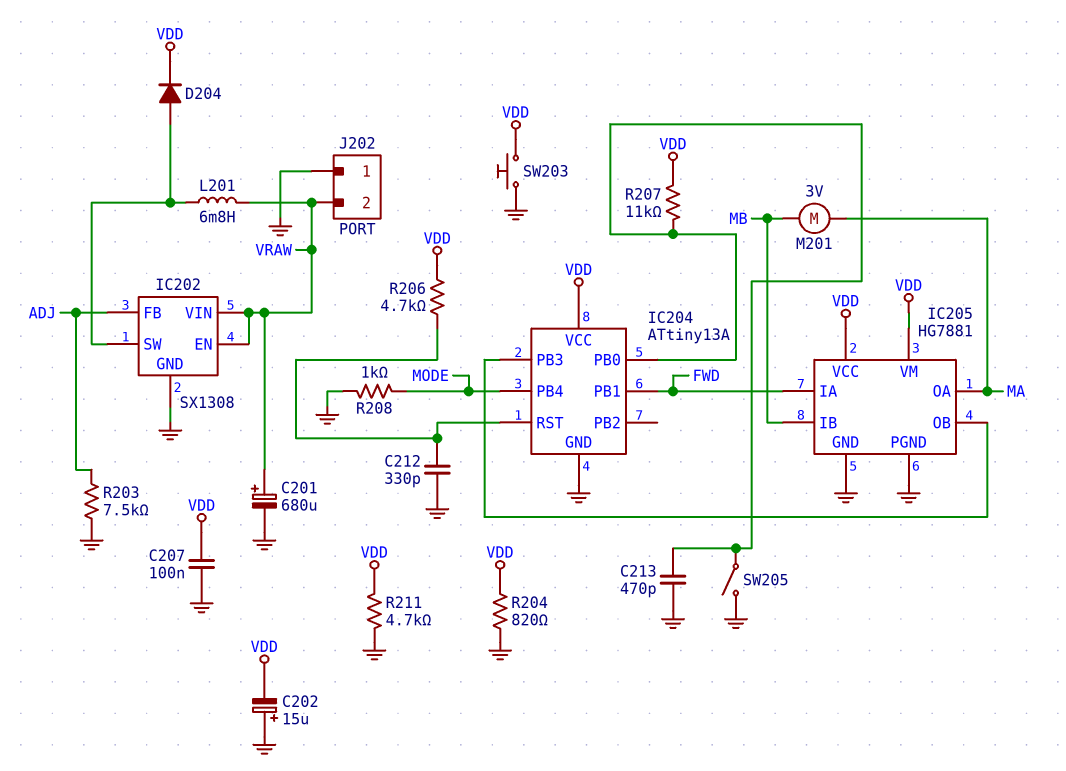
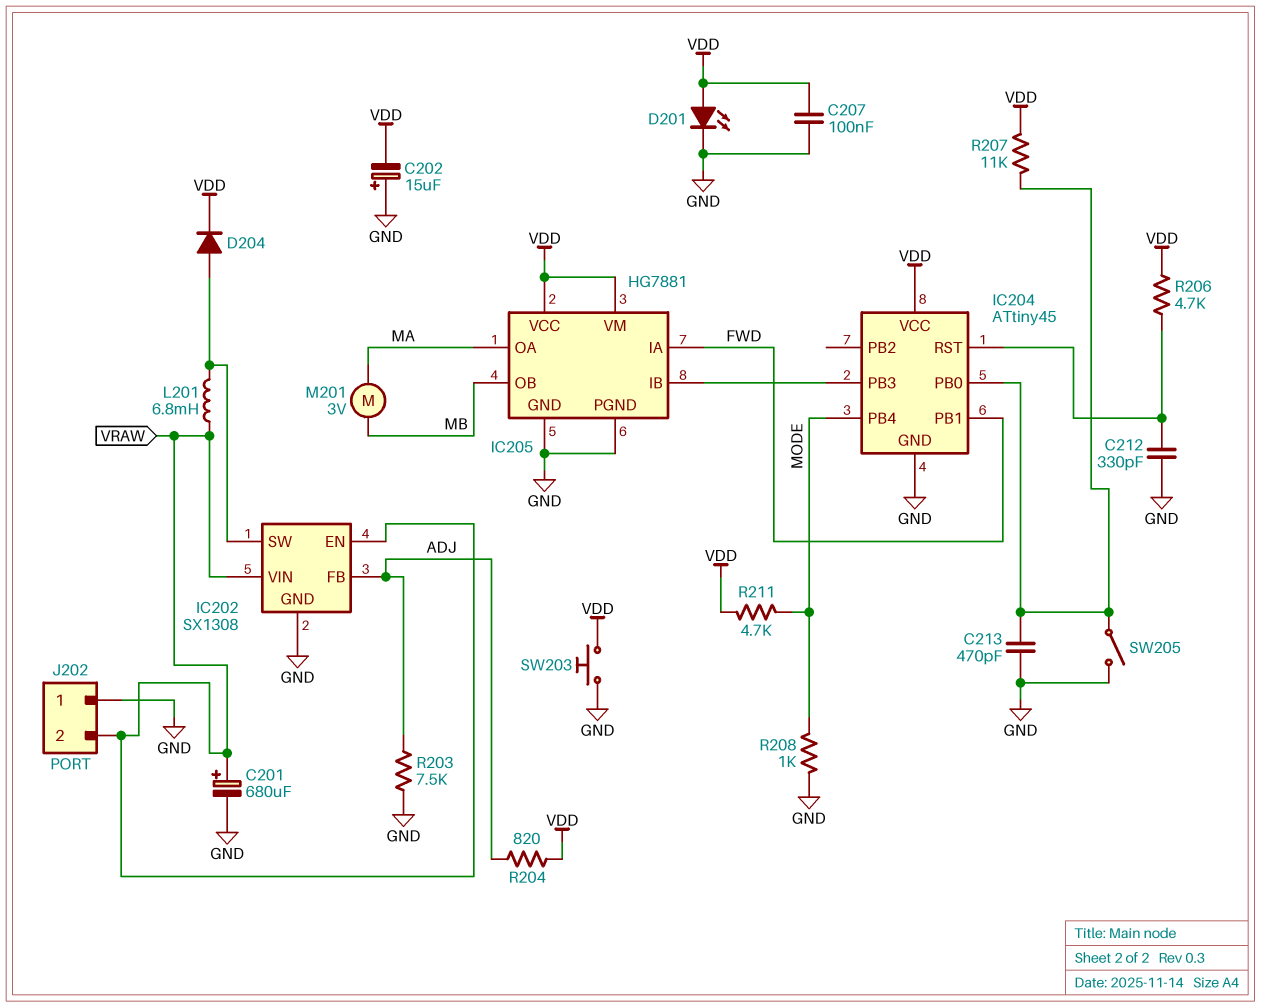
D201: none -> LED (A VDD, K GND)
IC204: ATtiny13A -> ATtiny45
IC205 pin IB: MB -> IC204/PB3
IC205 pin OB: IC204/PB3 -> MB
R204: 820 (GND, VDD) -> 820 (ADJ, VDD)
R211: 4.7k (GND, VDD) -> 4.7k (MODE, VDD)

